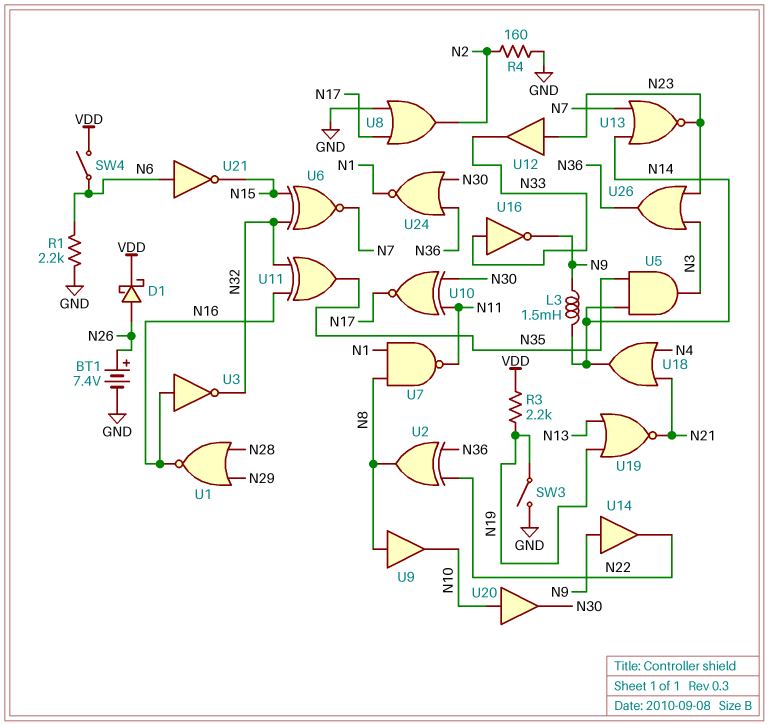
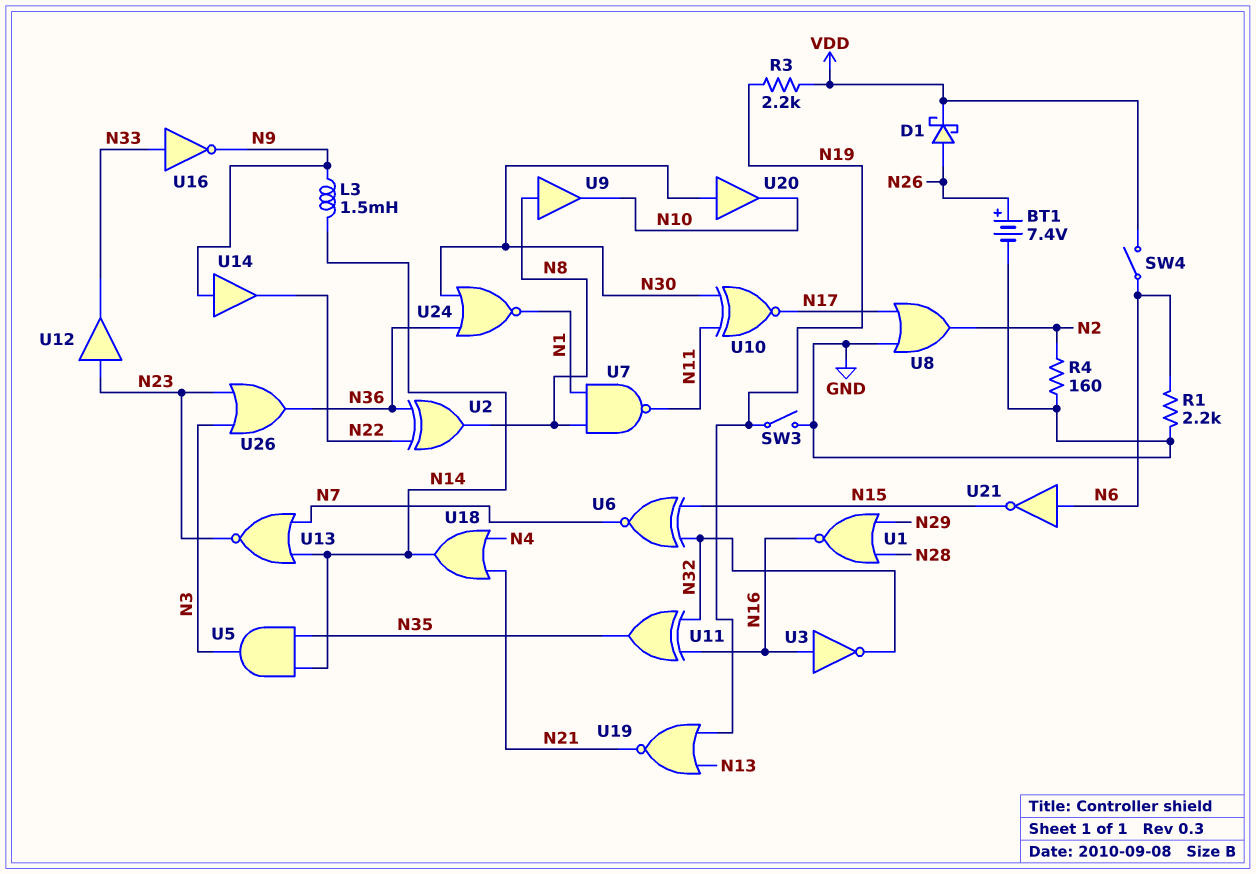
U20: buffer (in N10, out N30) -> buffer (in N30, out N10)

